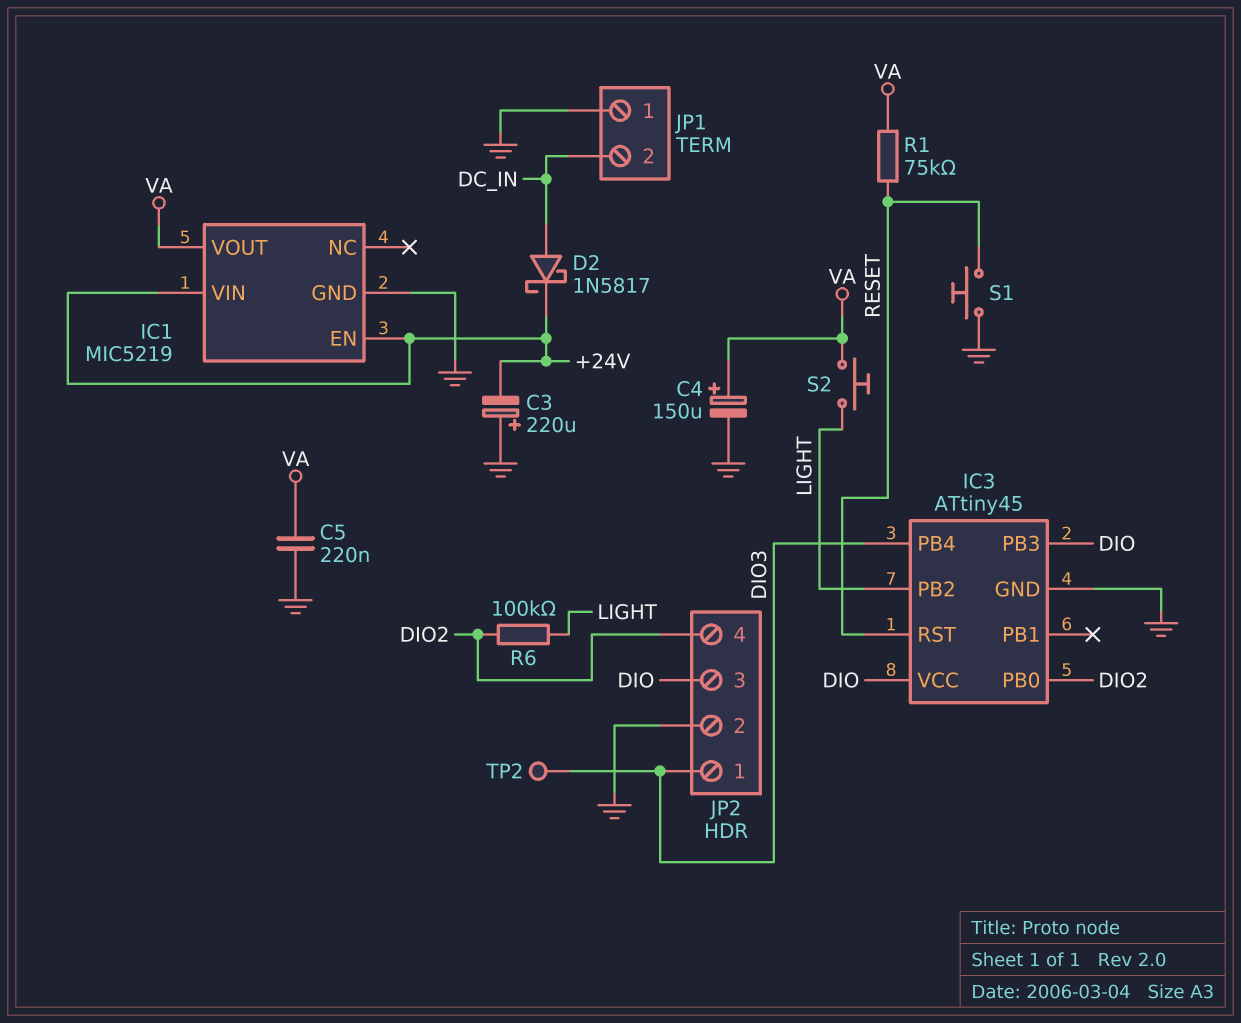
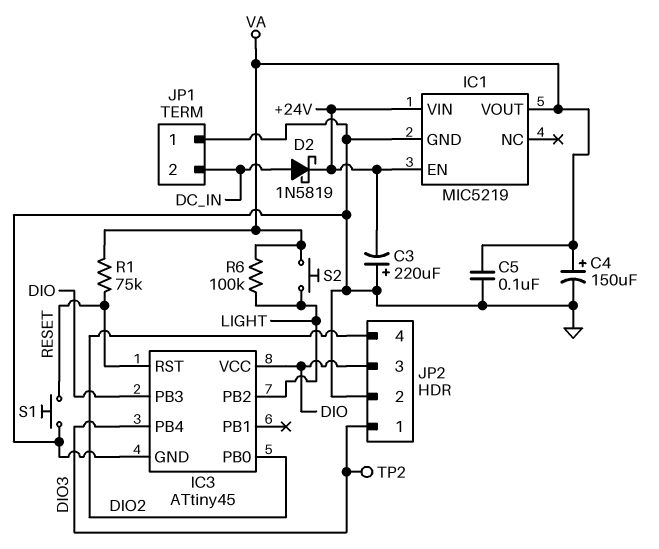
C5: 220nF (GND, VA) -> 100nF (GND, VA)
D2: schottky 1N5817 (A DC_IN, K +24V) -> schottky 1N5819 (A DC_IN, K +24V)
R6: 100k (DIO2, LIGHT) -> 100k (LIGHT, VA)

